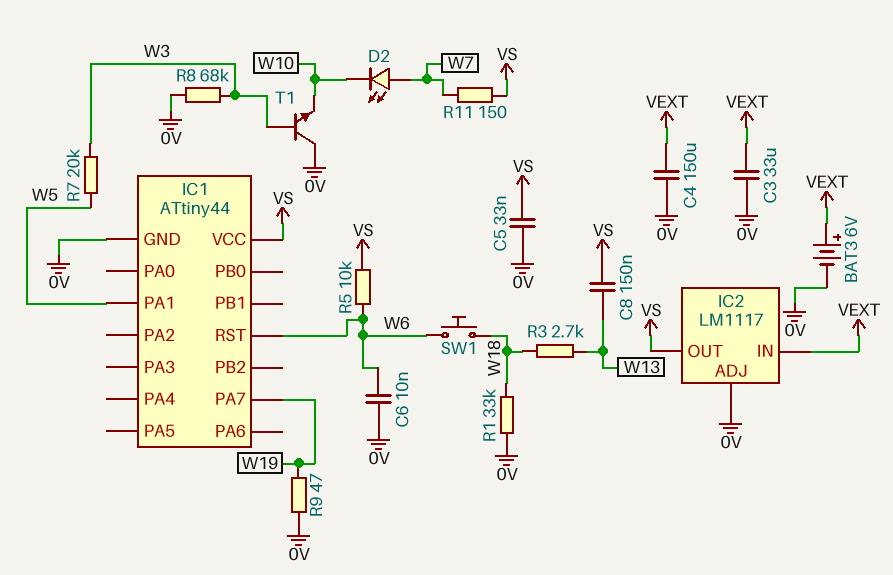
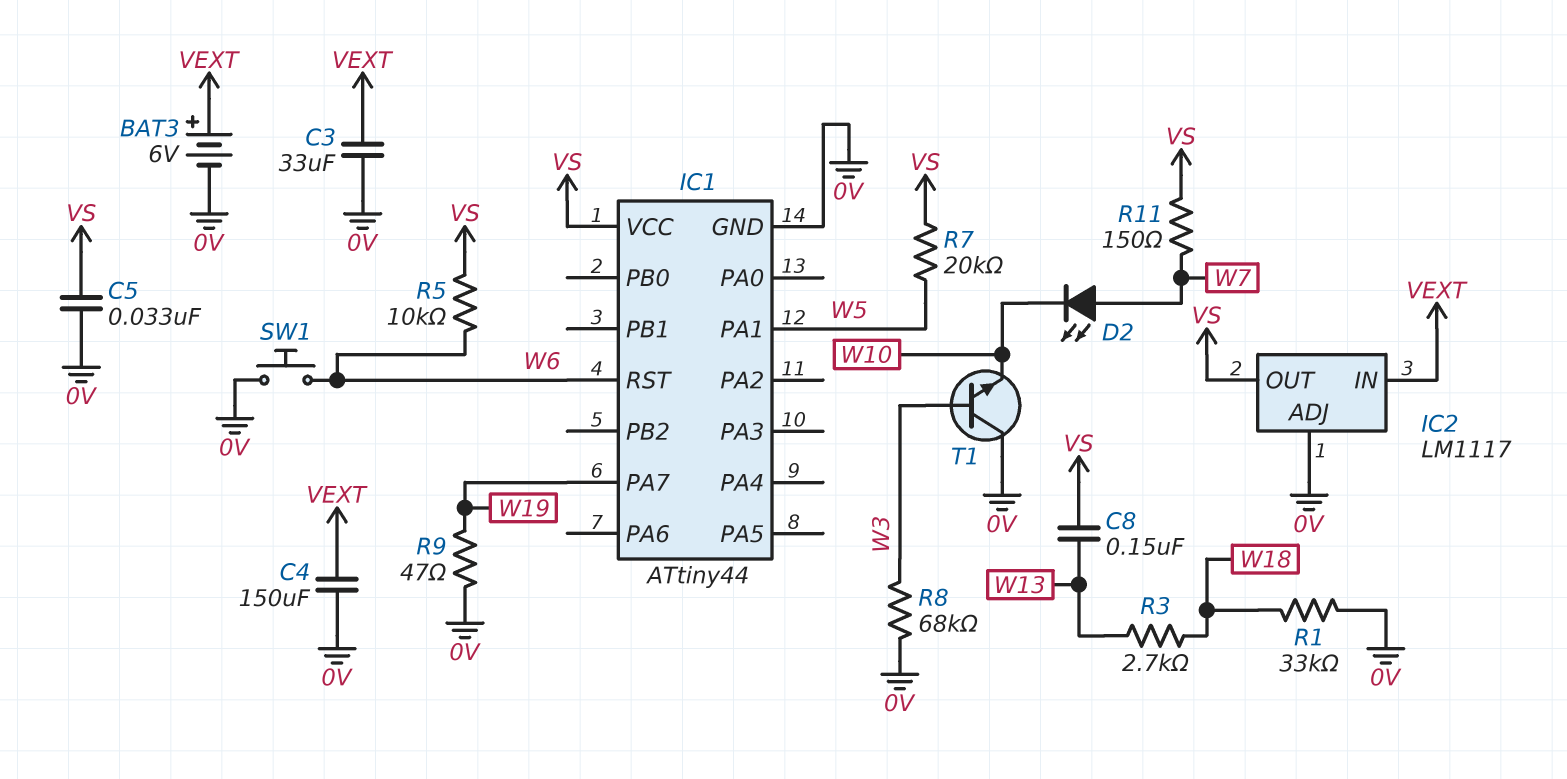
C6: 10nF (0V, W6) -> none
R7: 20k (W3, W5) -> 20k (VS, W5)
SW1: button (W6, W18) -> button (0V, W6)

